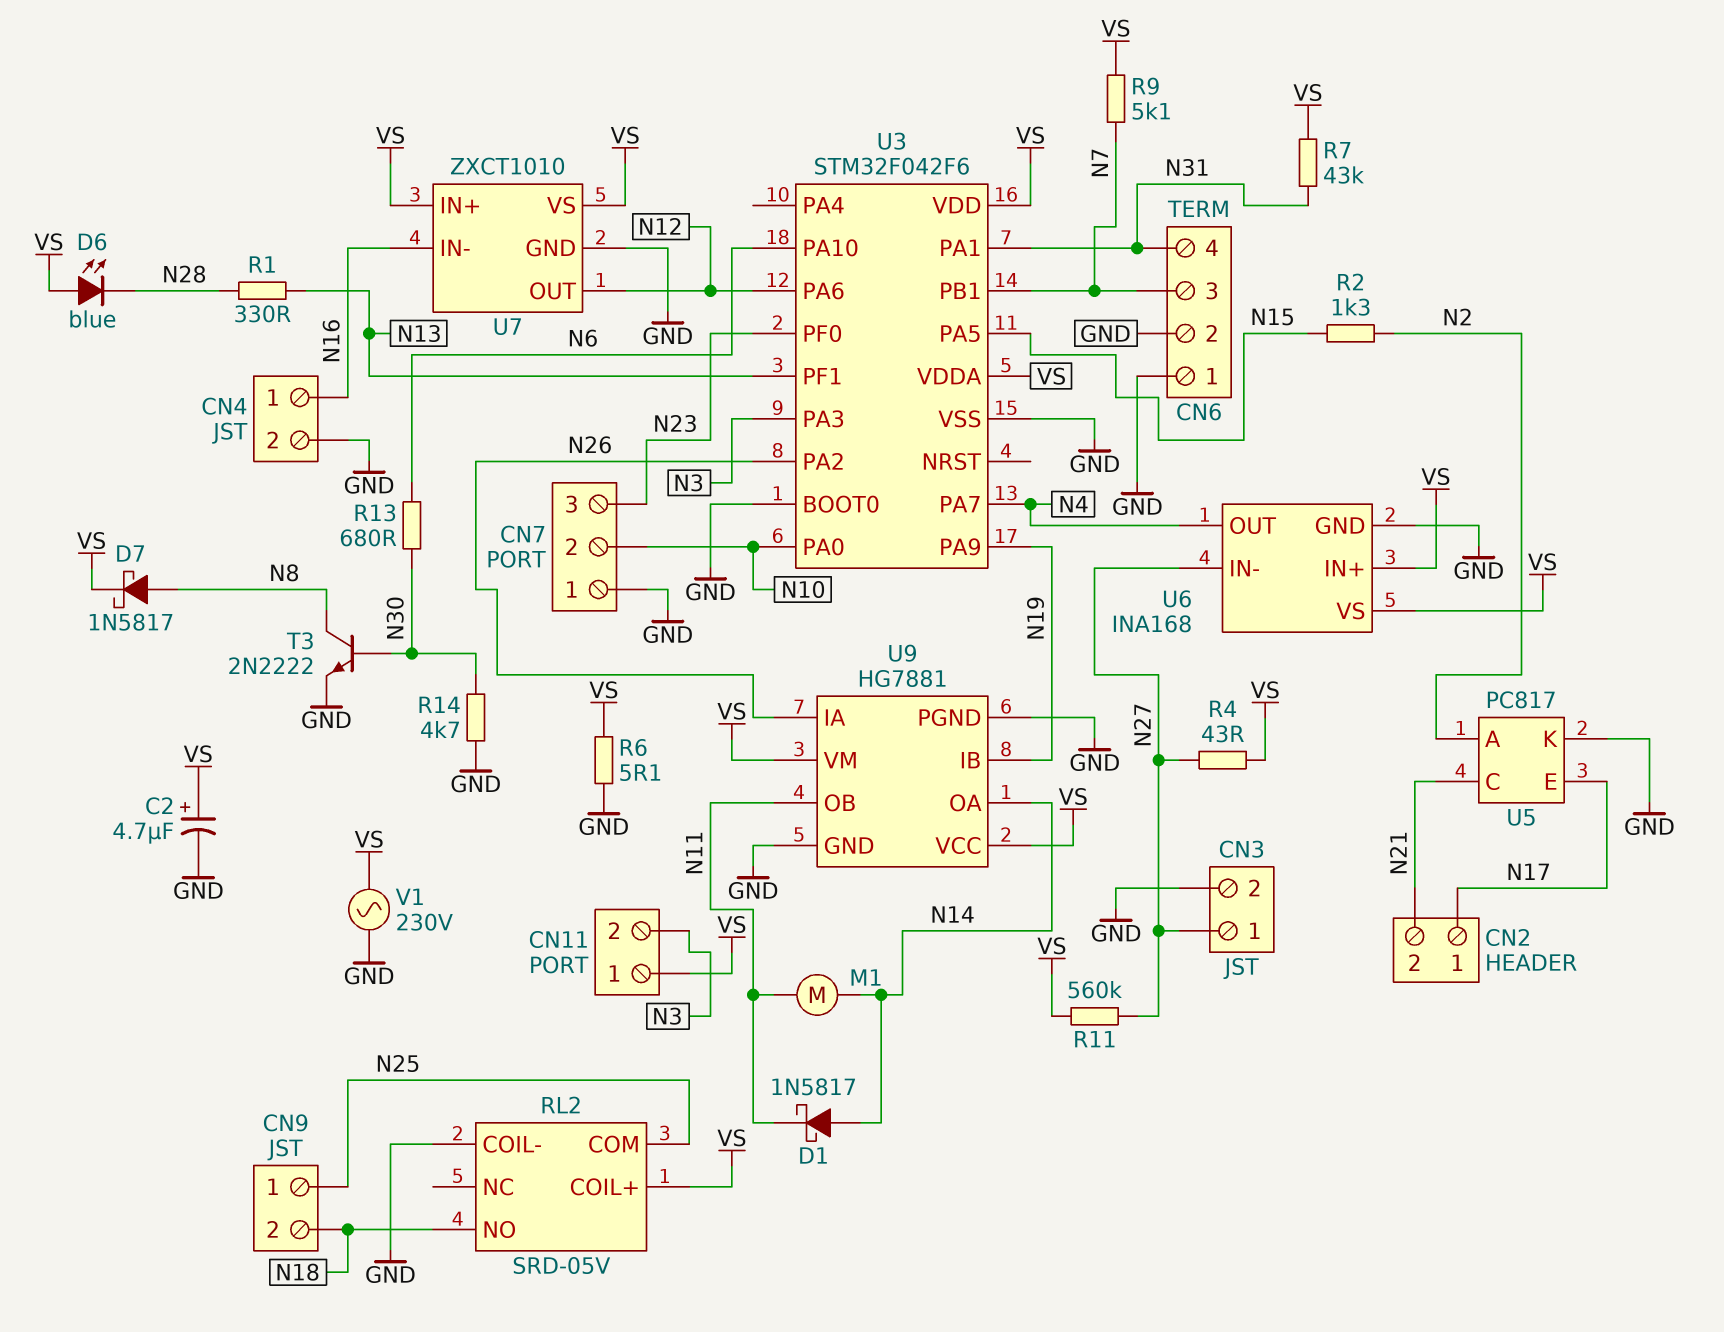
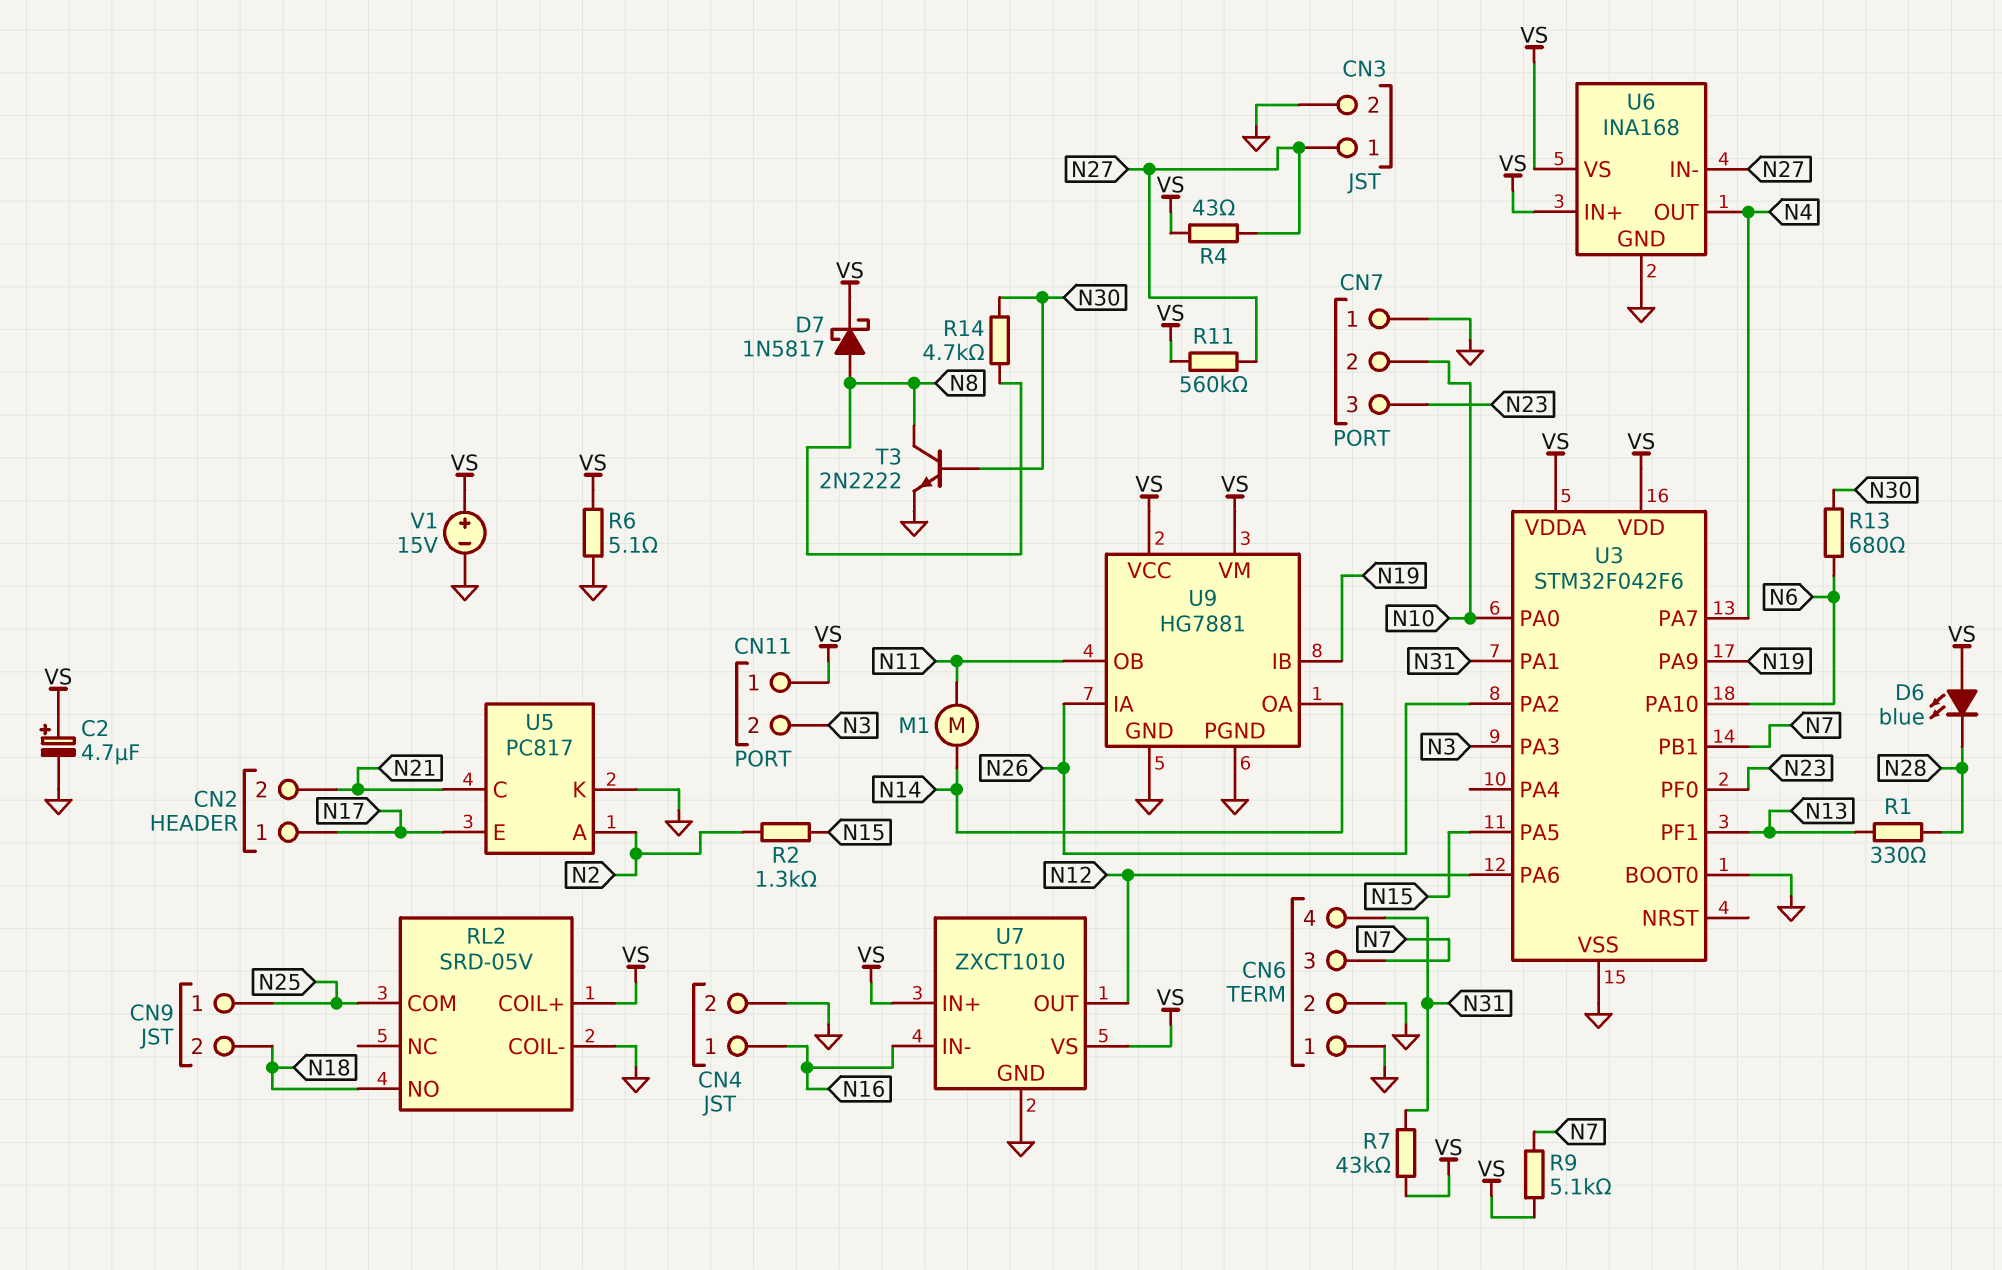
D1: schottky 1N5817 (A N14, K N11) -> none
R14: 4.7k (GND, N30) -> 4.7k (N8, N30)
V1: AC 230V (GND, VS) -> 15V (plus VS, minus GND)

